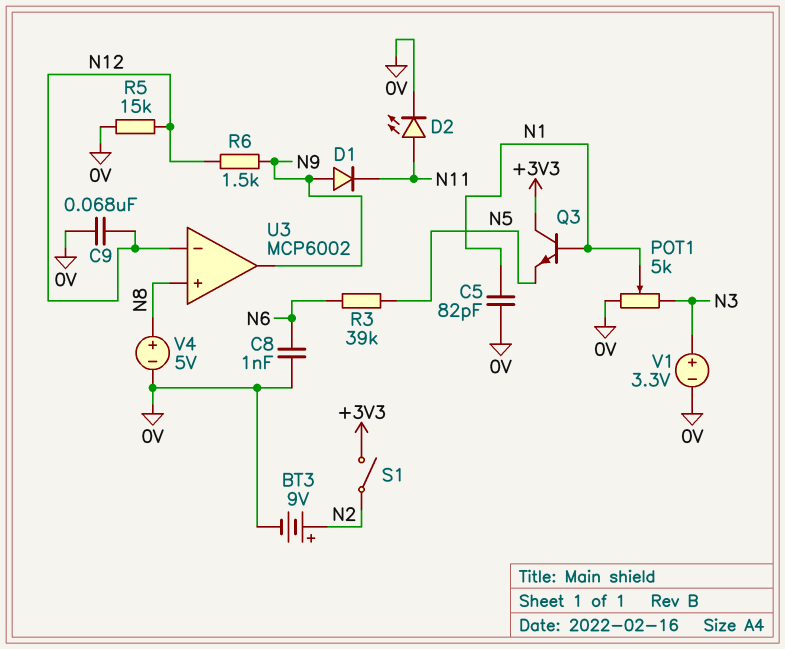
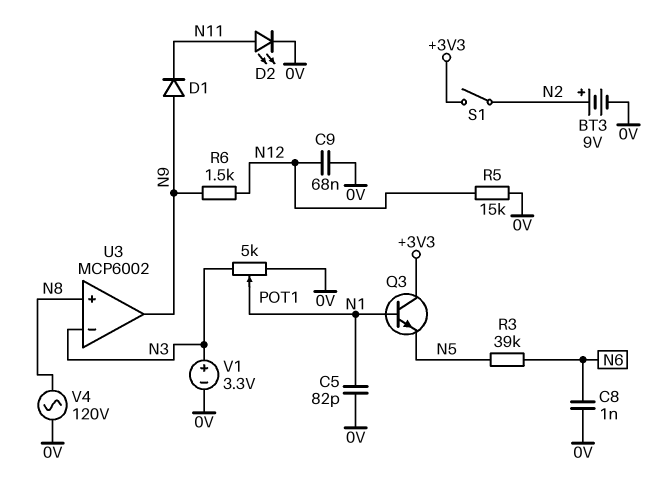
U3 pin in-: N12 -> N3
V4: 5V (plus N8, minus 0V) -> AC 120V (0V, N8)

